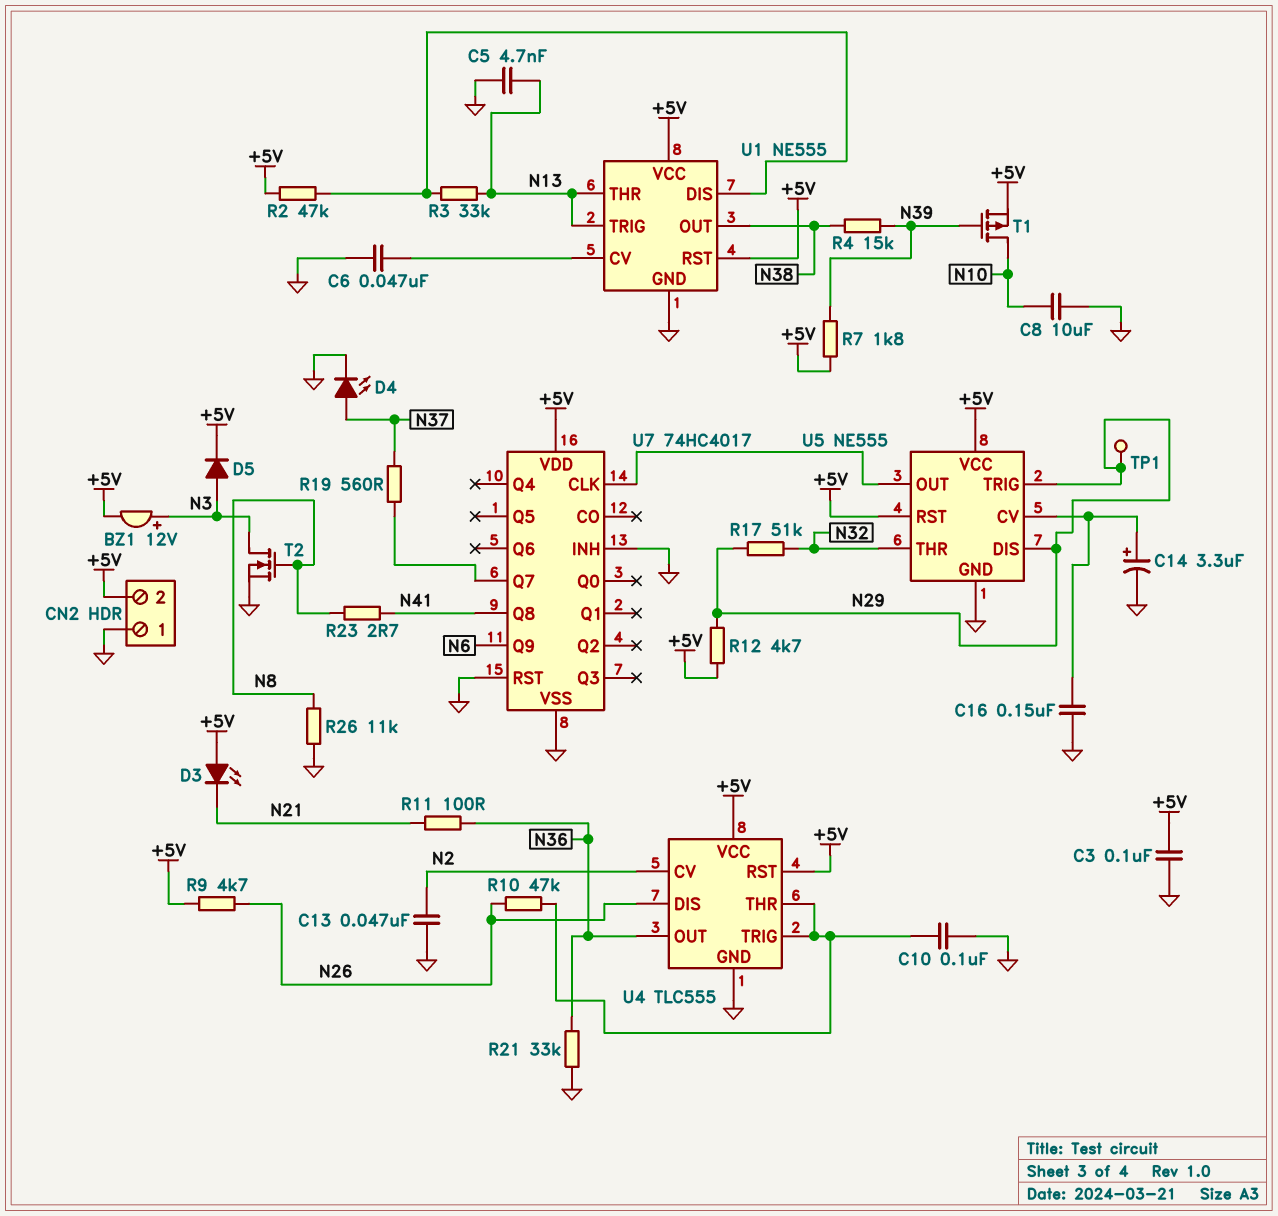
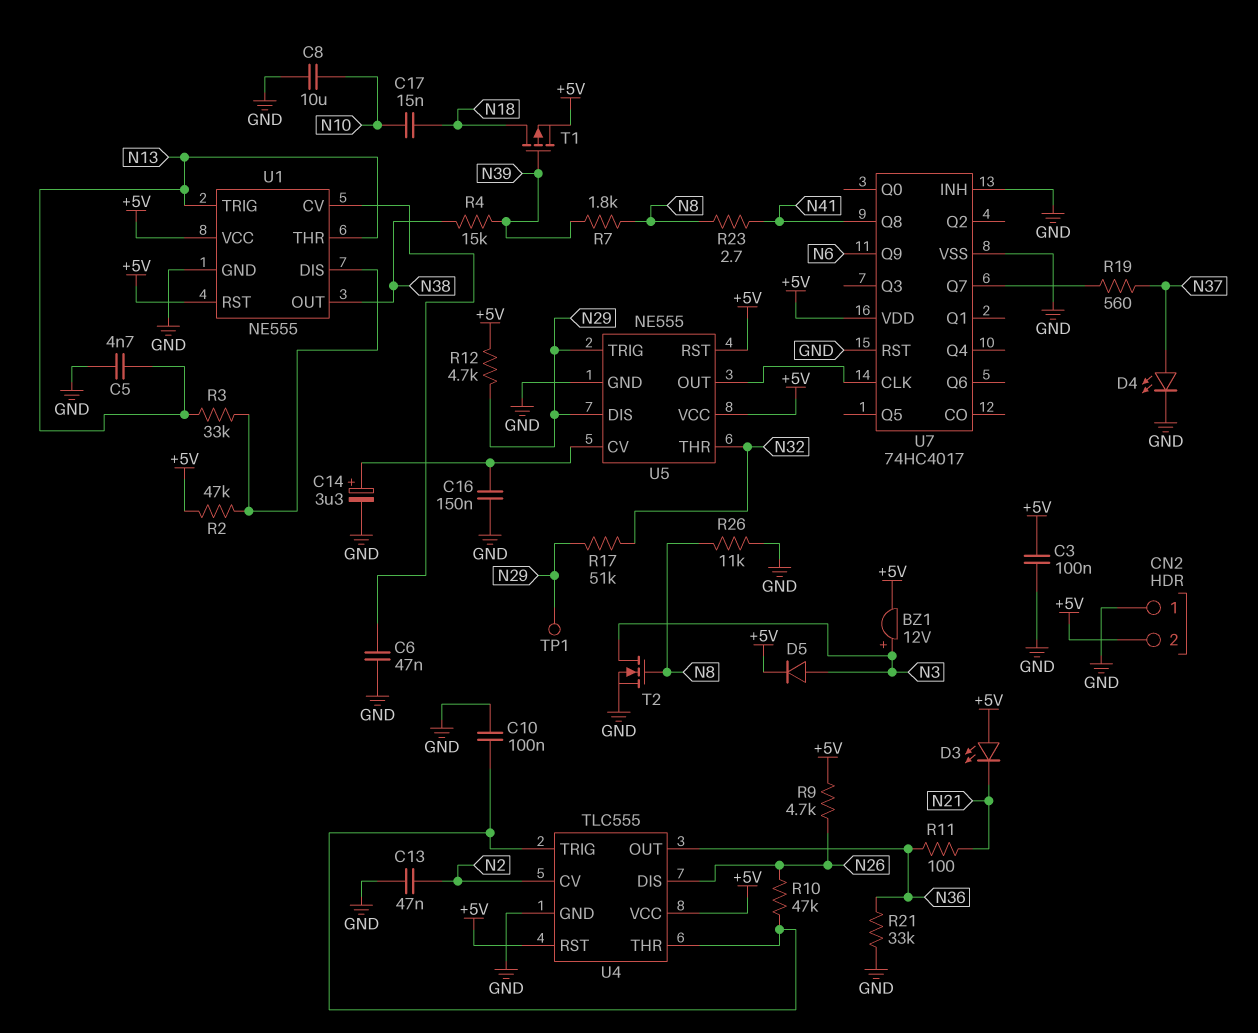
C17: none -> 15nF (N10, N18)
R7: 1.8k (+5V, N39) -> 1.8k (N8, N39)
T1: PMOS (G N39, D N10, S +5V) -> PMOS (G N39, D N18, S +5V)

